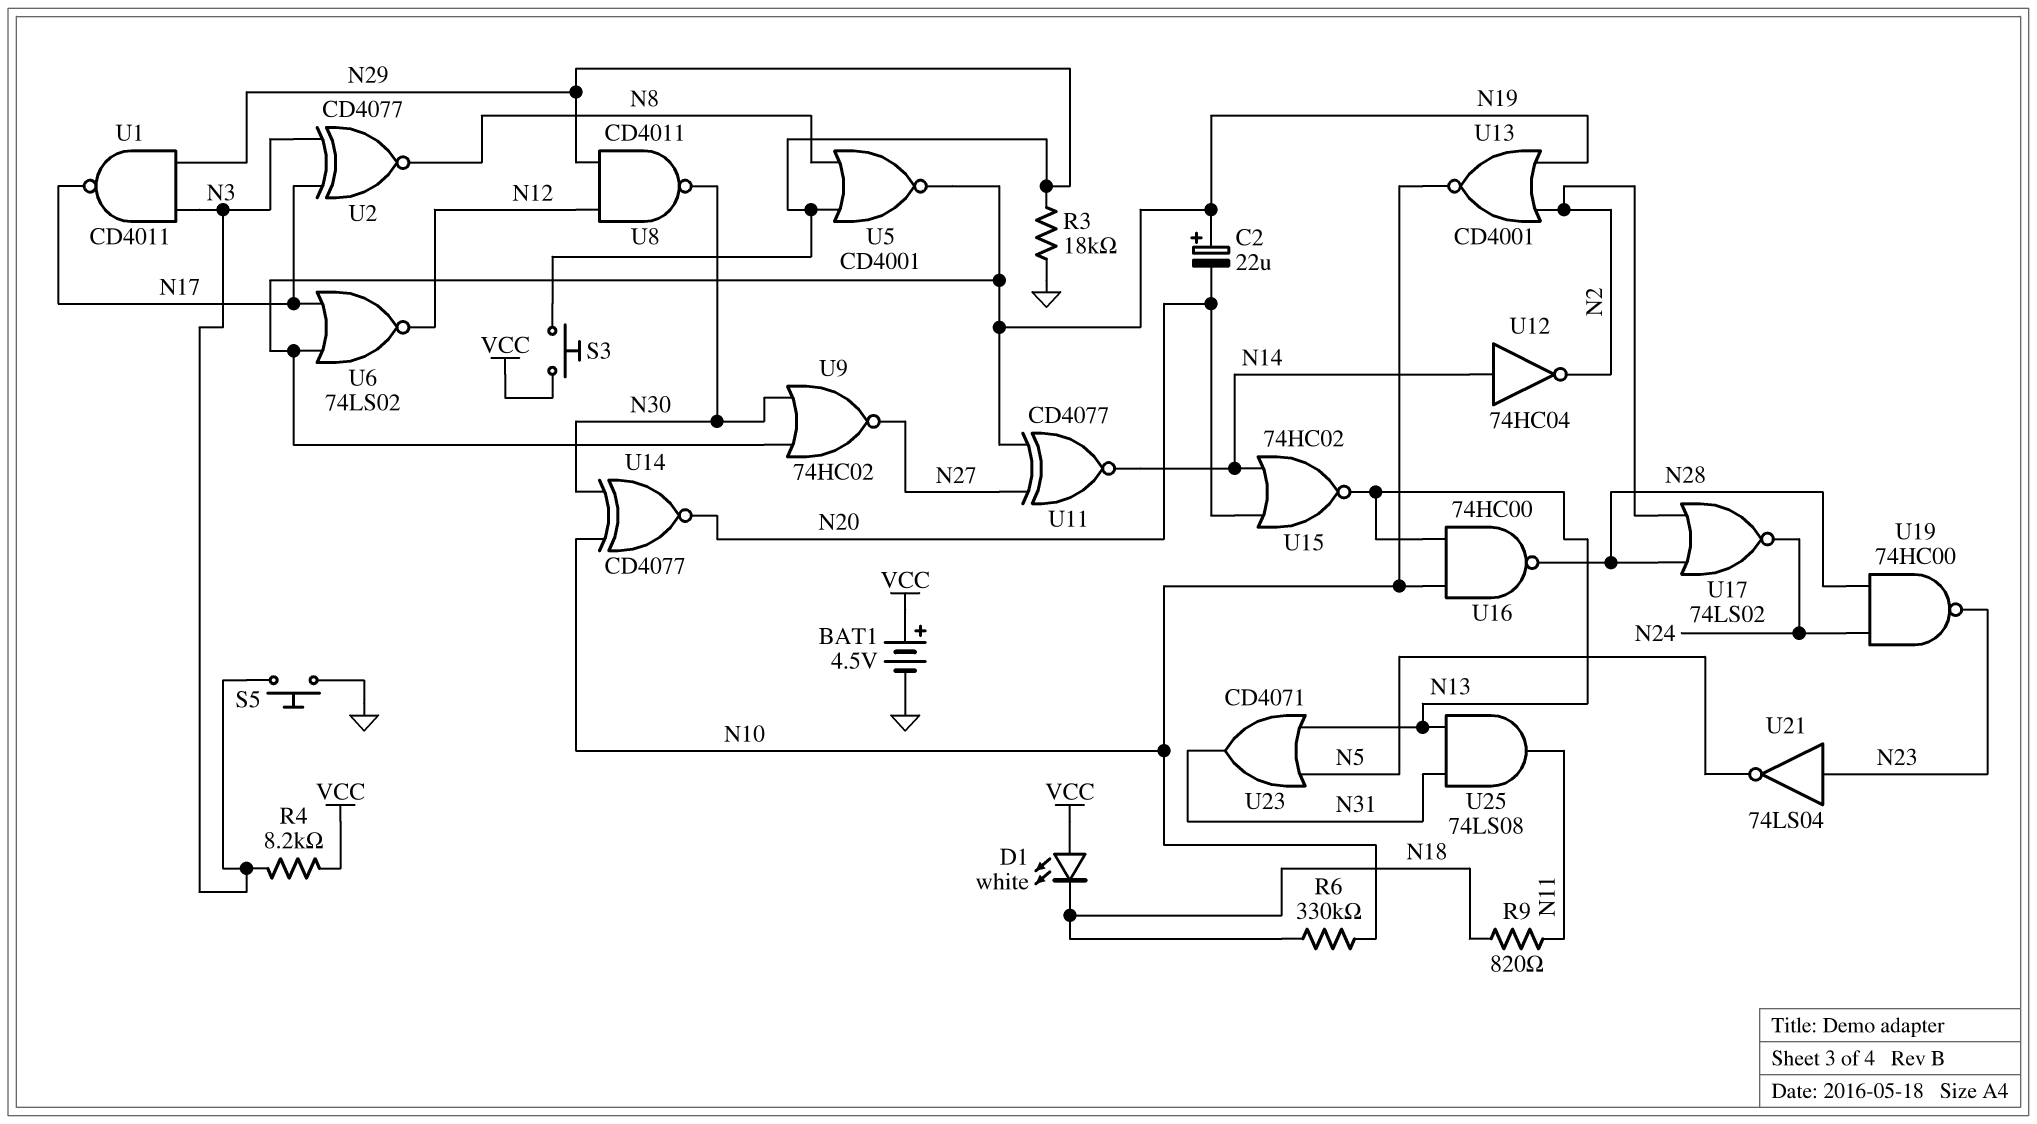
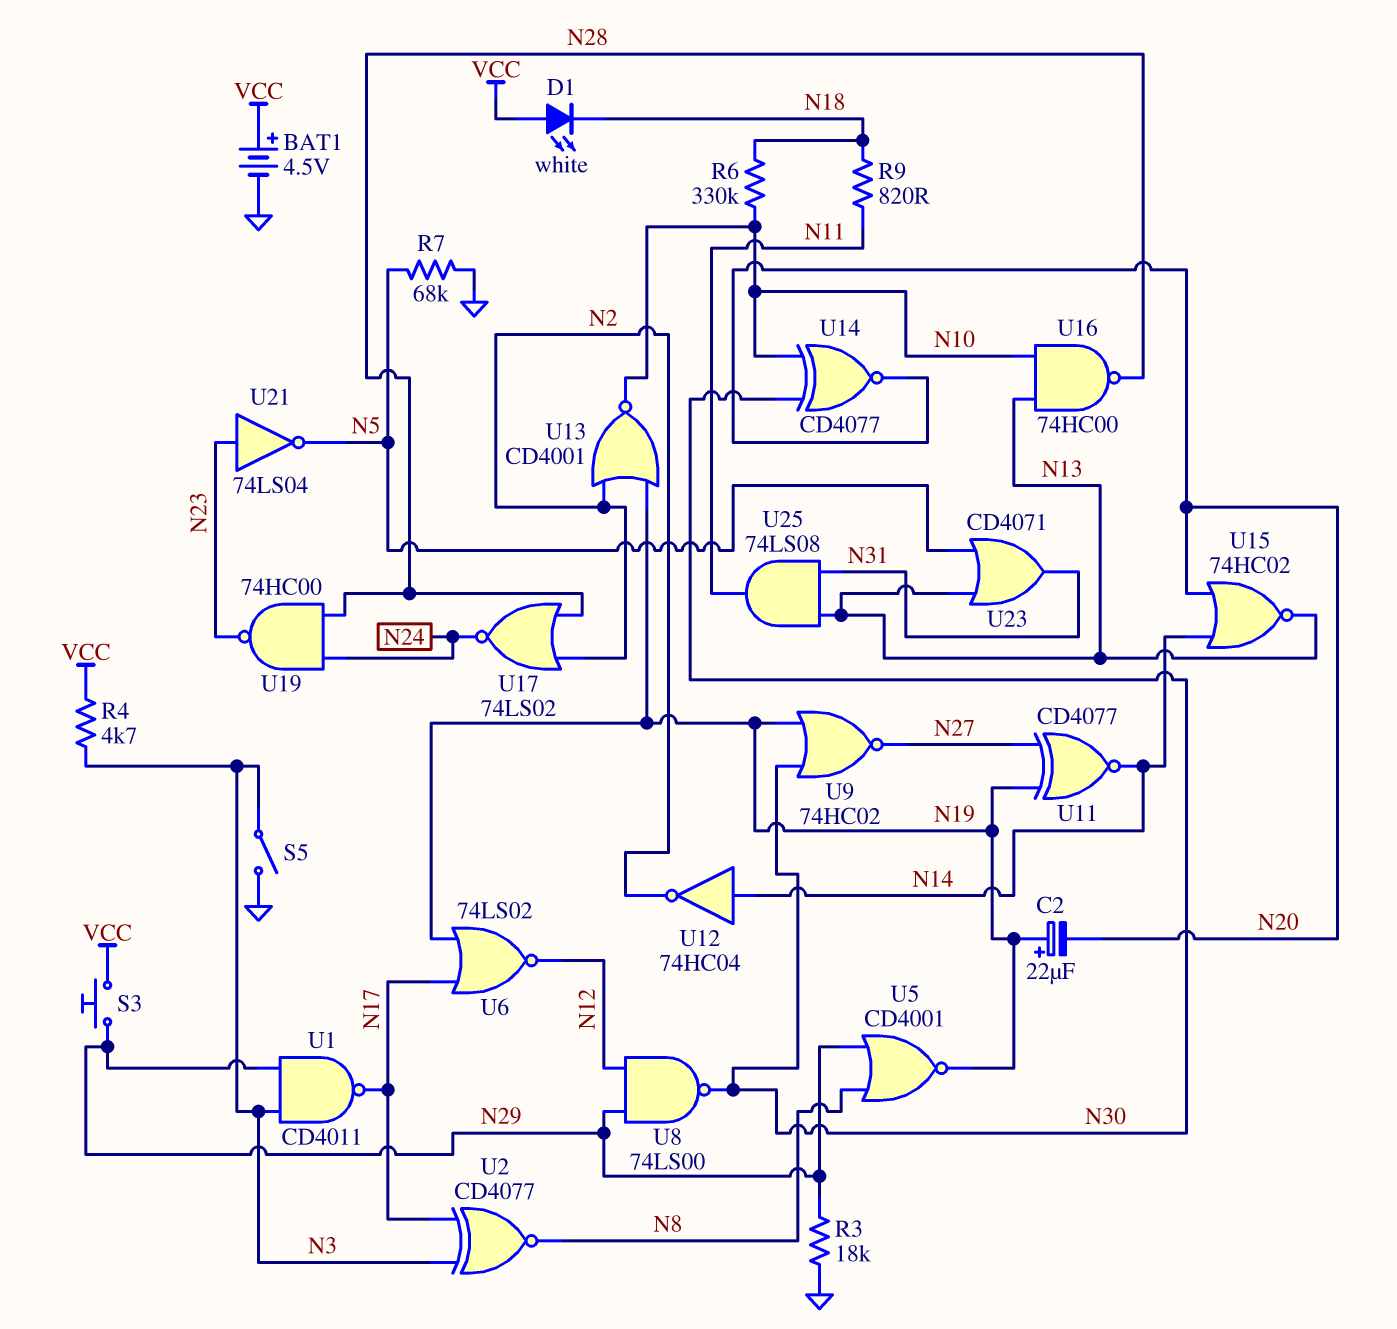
R4: 8.2k (N3, VCC) -> 4.7k (N3, VCC)
R7: none -> 68k (GND, N5)
S5: button (GND, N3) -> switch (GND, N3)
U8: NAND CD4011 (in N12, in N29, out N30) -> NAND 74LS00 (in N12, in N29, out N30)

